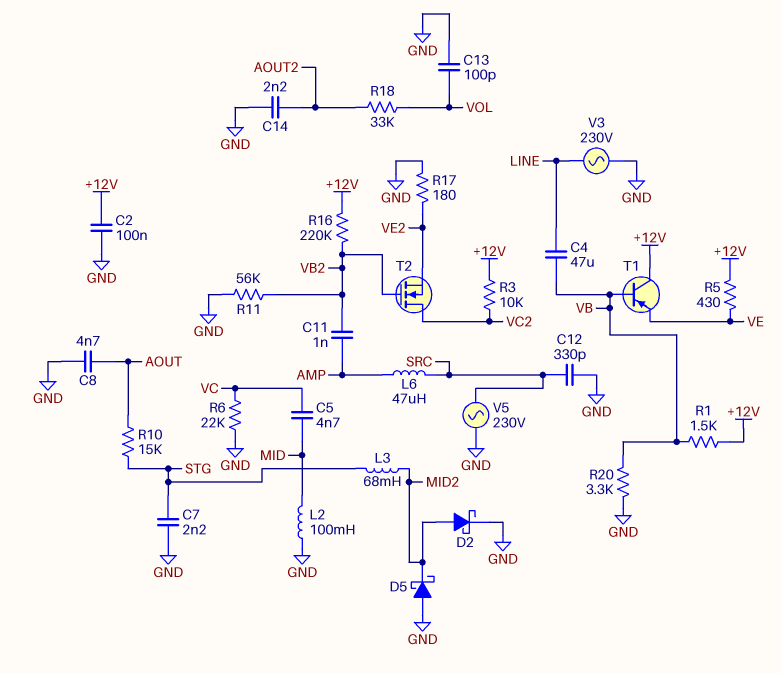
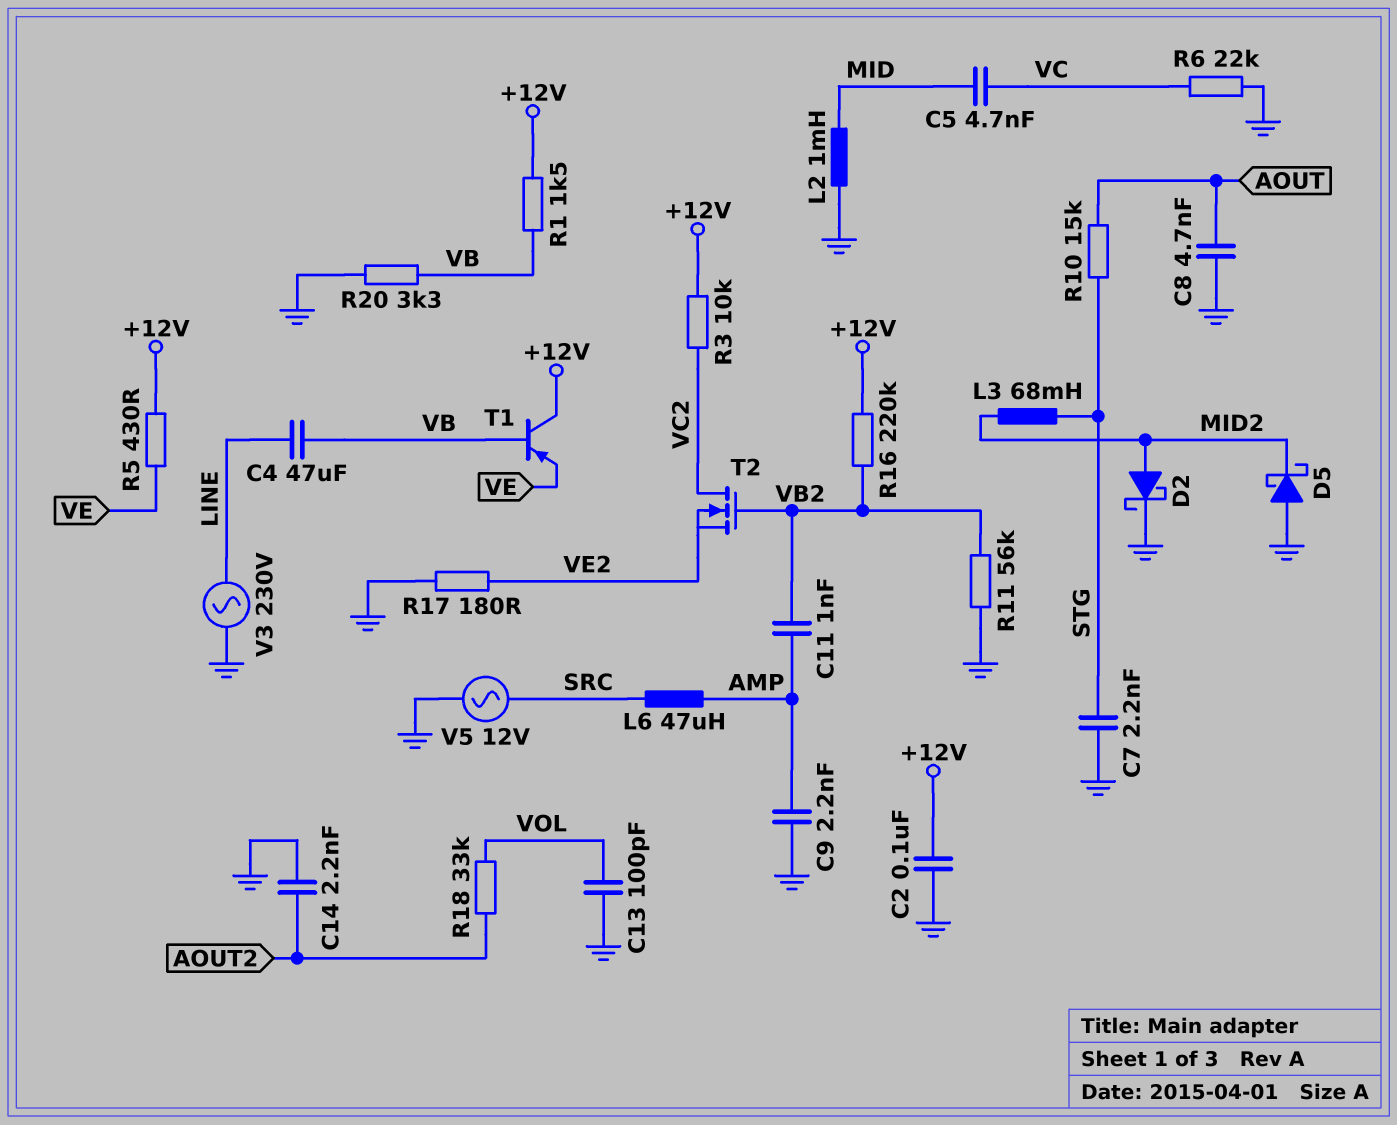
C9: none -> 2.2nF (AMP, GND)
C12: 330pF (GND, SRC) -> none
L2: 100mH (GND, MID) -> 1mH (GND, MID)
V5: AC 230V (GND, SRC) -> AC 12V (GND, SRC)

